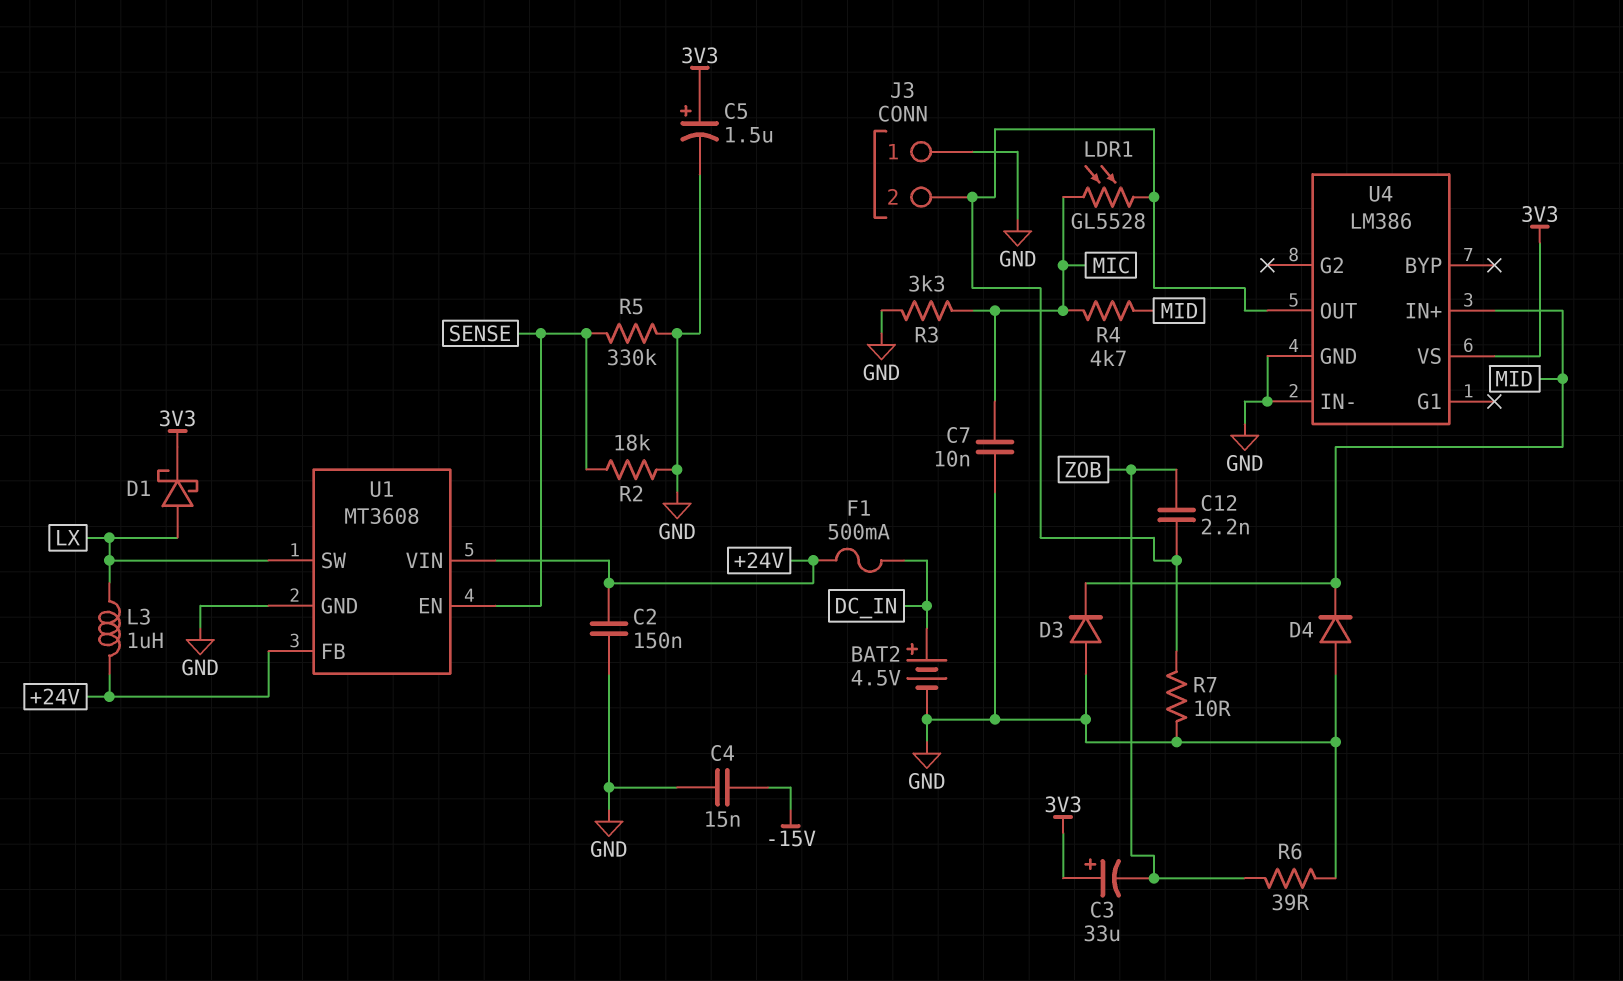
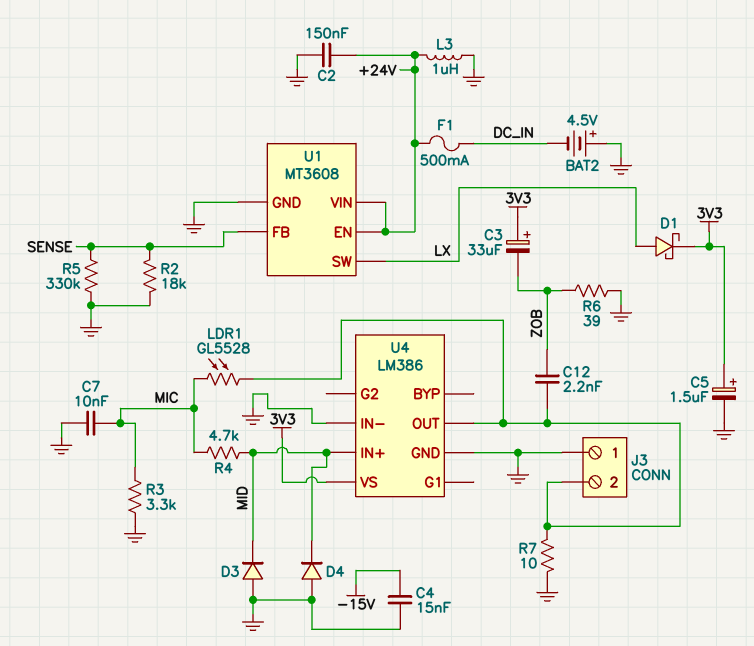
BAT2: 4.5V (plus DC_IN, minus GND) -> 4.5V (plus GND, minus DC_IN)
L3: 1uH (+24V, LX) -> 1uH (+24V, GND)
U1 pin EN: SENSE -> +24V
U1 pin FB: +24V -> SENSE

